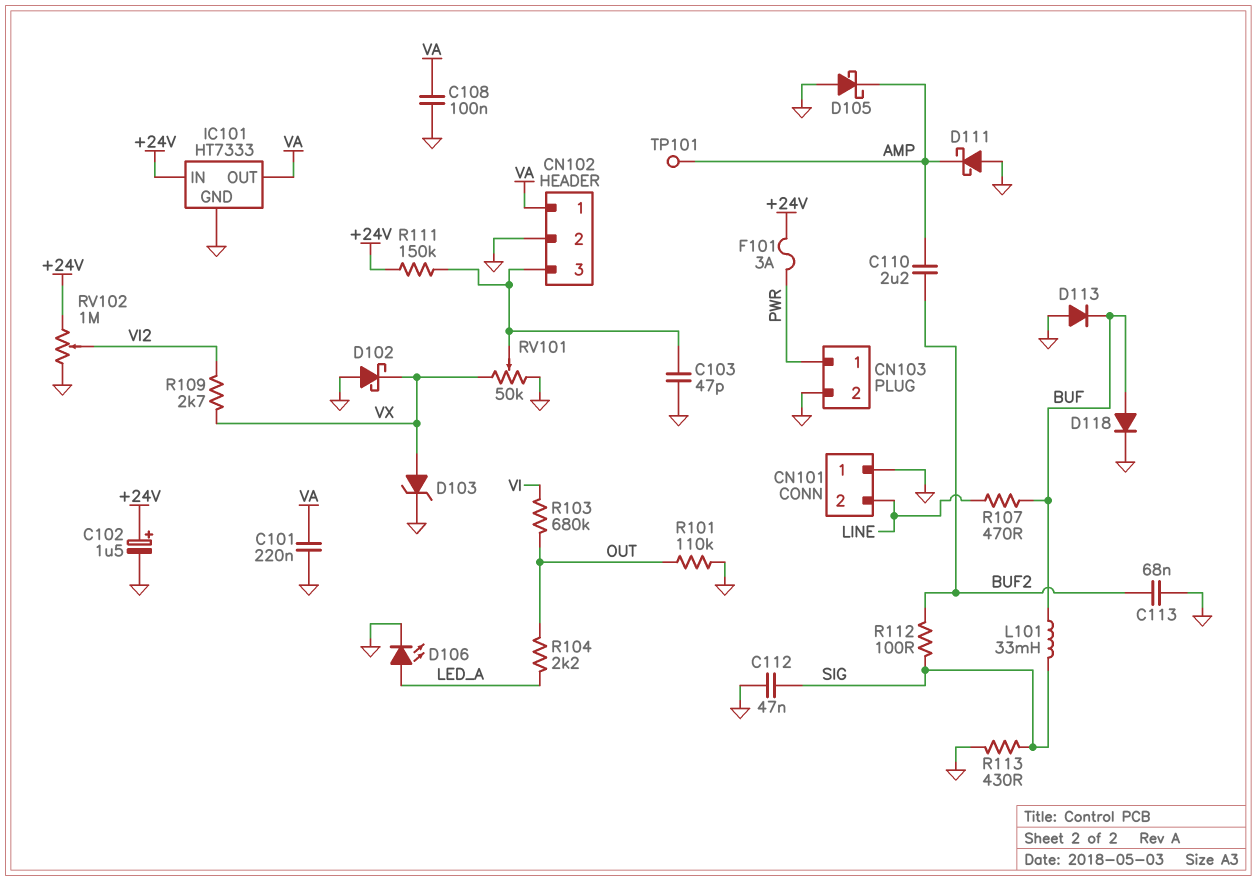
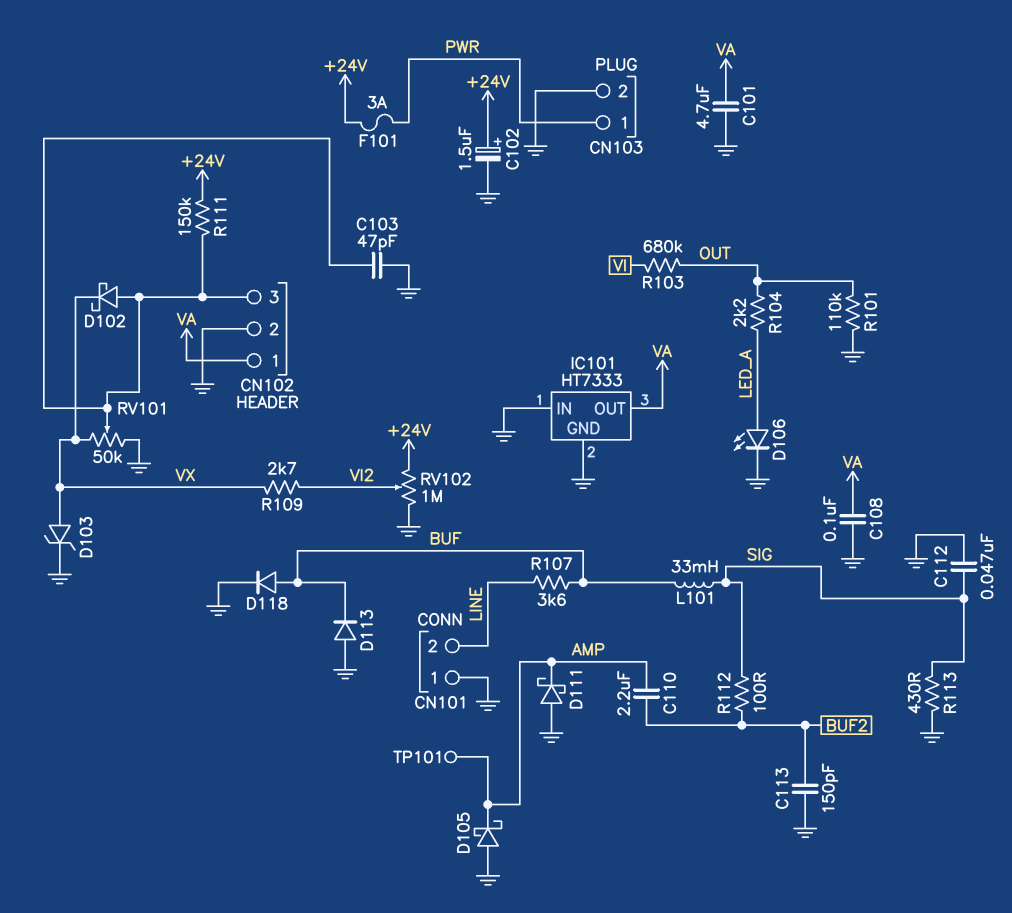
C101: 220nF (GND, VA) -> 4.7uF (GND, VA)
C113: 68nF (BUF2, GND) -> 150pF (BUF2, GND)
D102: schottky (A GND, K VX) -> schottky (A CN102/3, K VX)
IC101 pin IN: +24V -> GND
R107: 470 (BUF, LINE) -> 3.6k (BUF, LINE)

